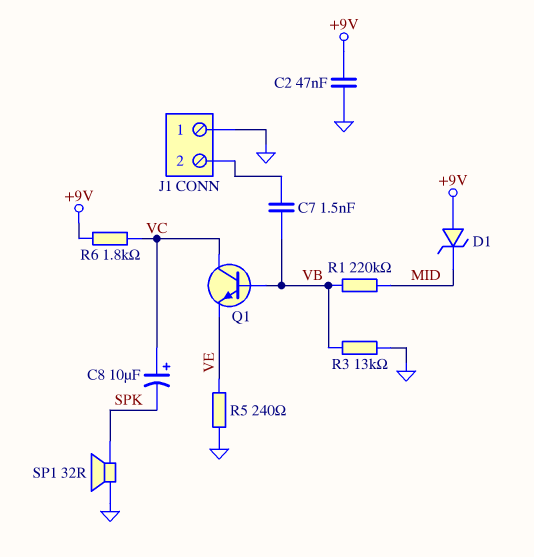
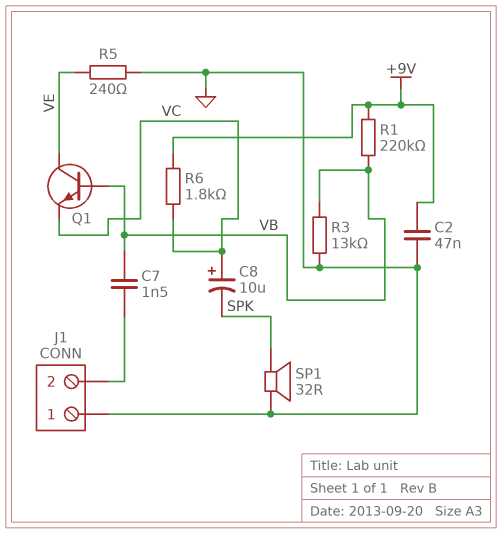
D1: zener (A +9V, K MID) -> none
Q1: NPN (B VB, C VC, E VE) -> NPN (B VB, C VE, E VC)
R1: 220k (MID, VB) -> 220k (+9V, VB)

